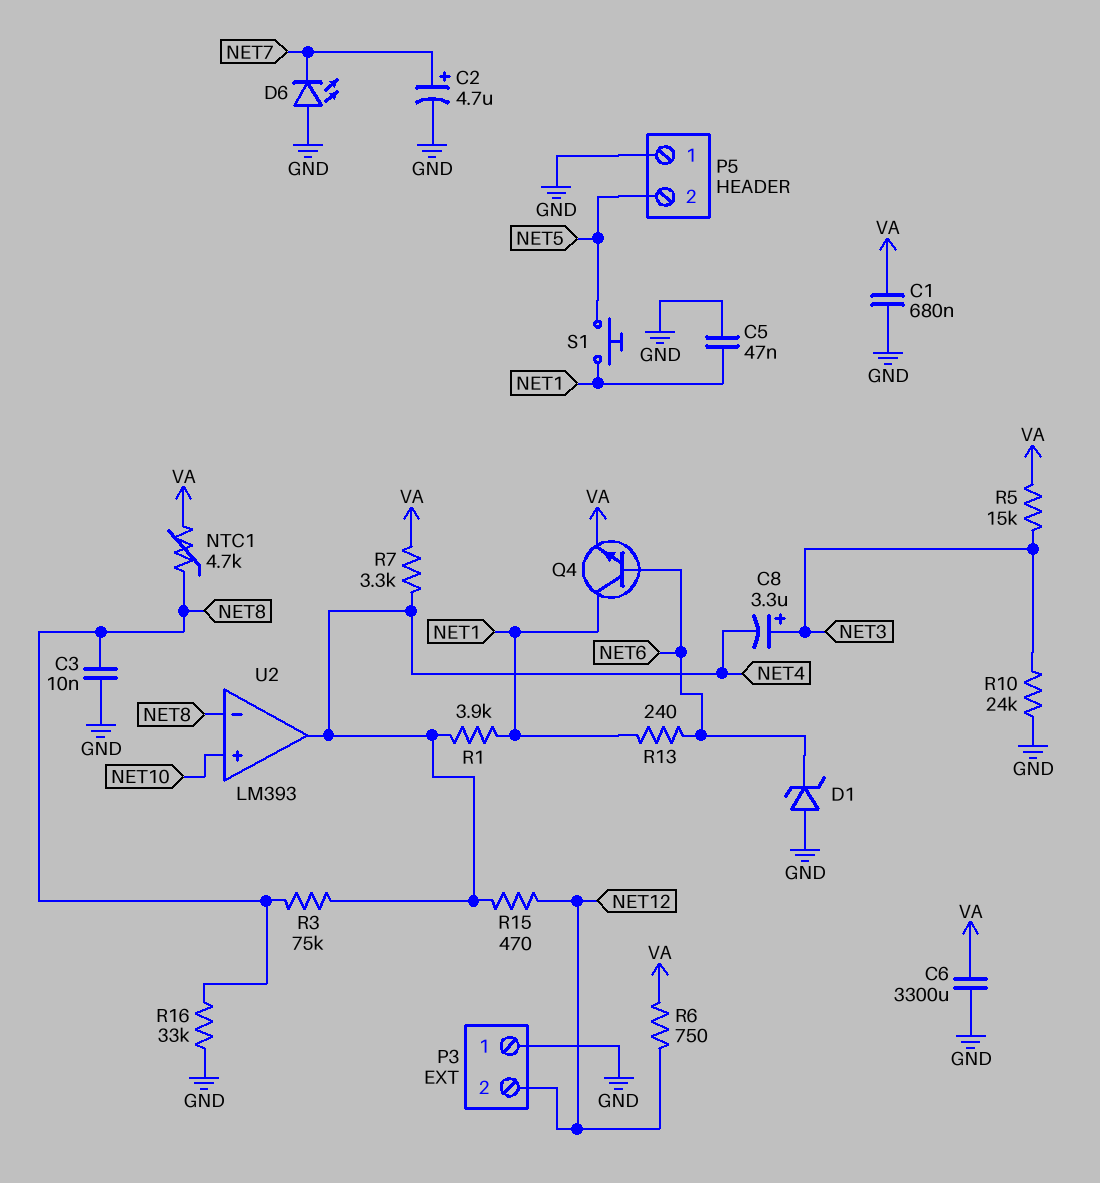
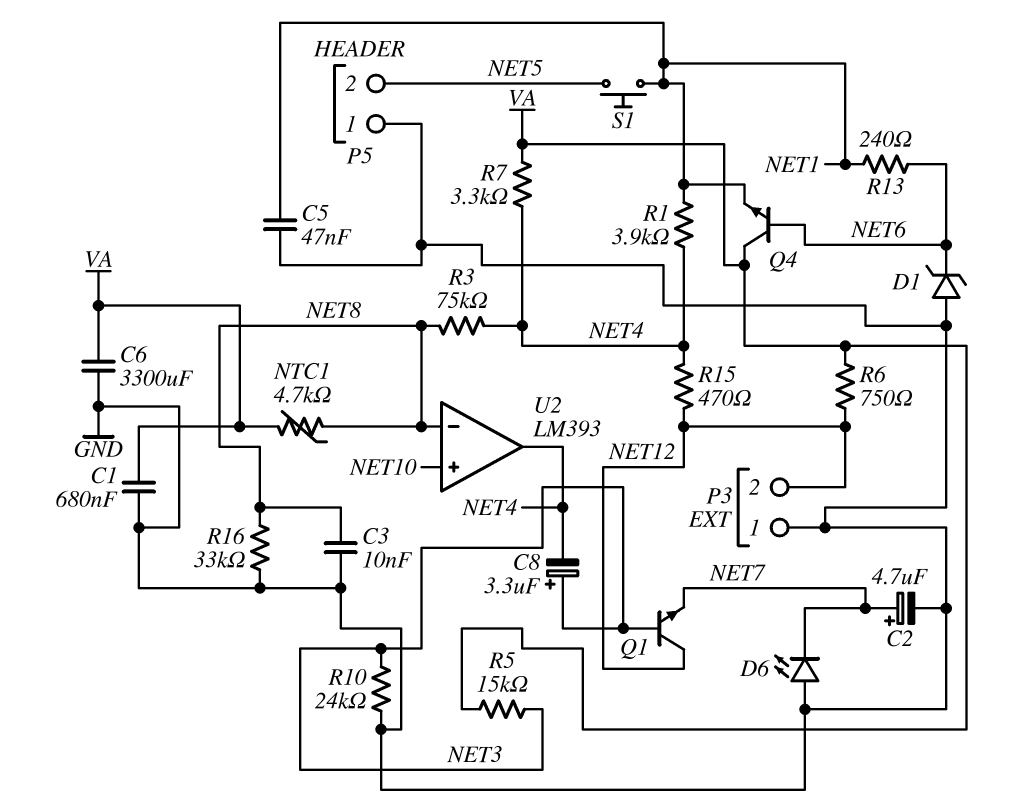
Q1: none -> NPN (B NET3, C NET12, E NET7)
Q4: NPN (B NET6, C NET1, E VA) -> NPN (B NET6, C VA, E NET1)

